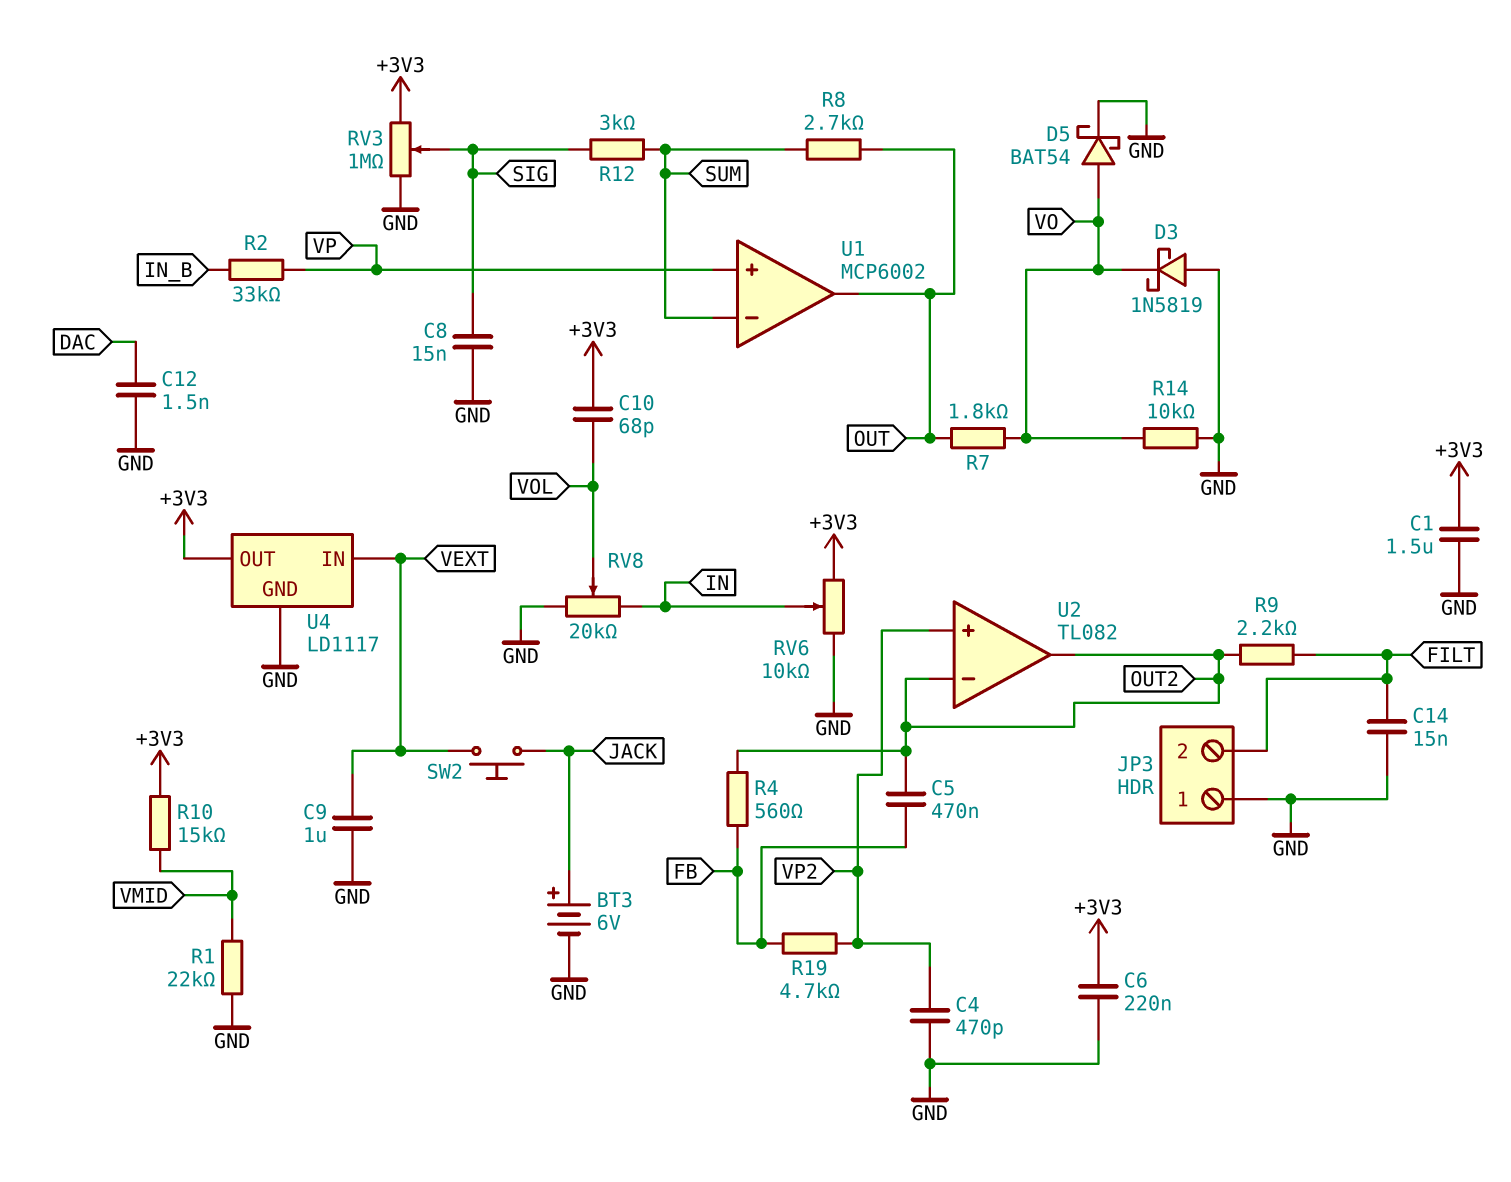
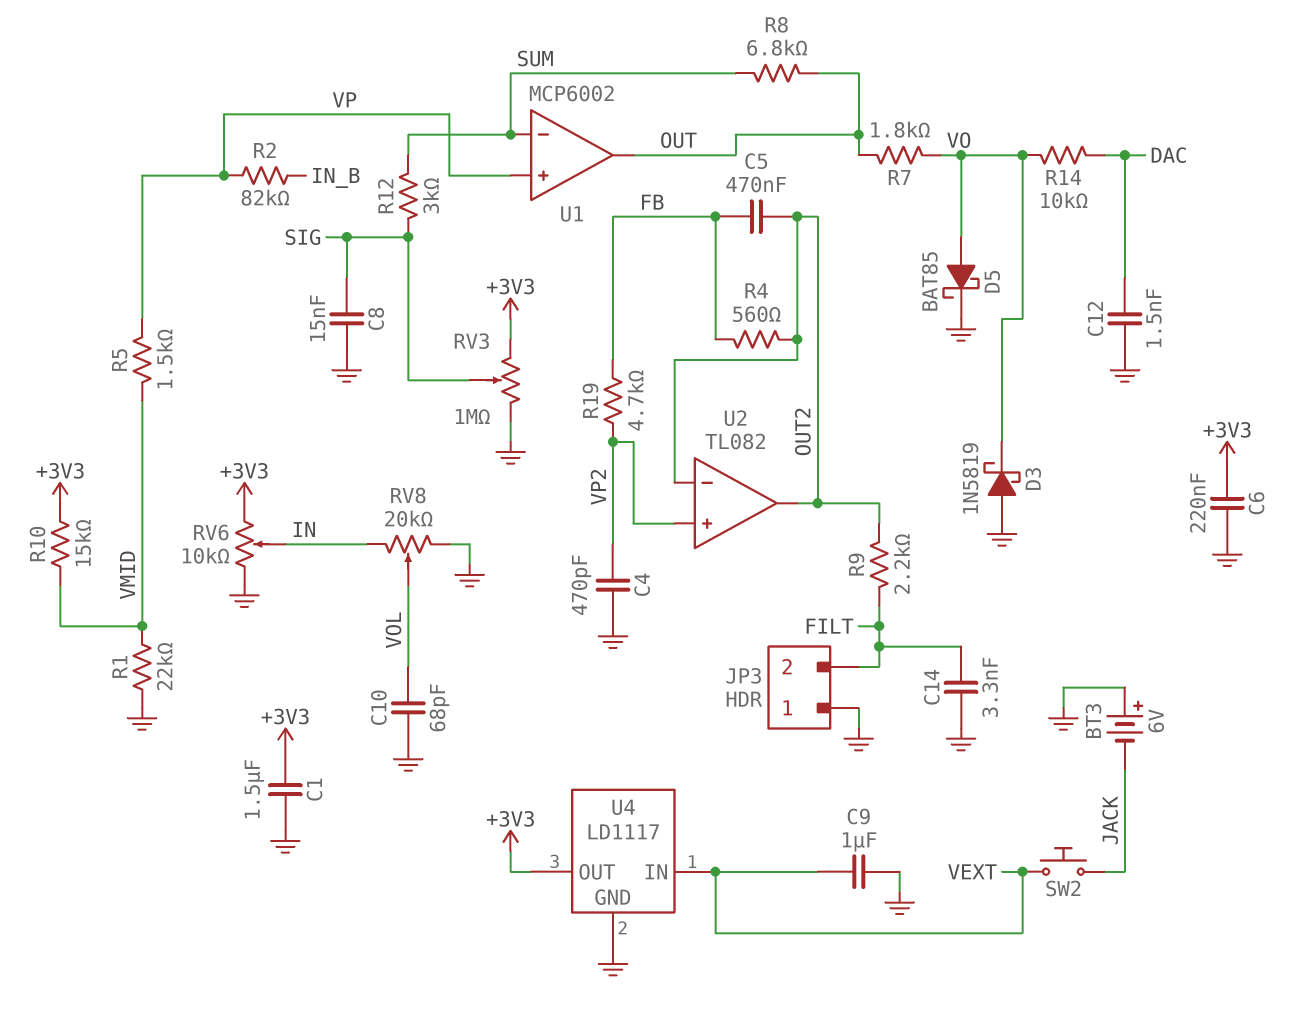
BT3: 6V (plus JACK, minus GND) -> 6V (plus GND, minus JACK)
C10: 68pF (+3V3, VOL) -> 68pF (GND, VOL)
C14: 15nF (FILT, GND) -> 3.3nF (FILT, GND)
D5: schottky BAT54 (A VO, K GND) -> schottky BAT85 (A VO, K GND)
R2: 33k (IN_B, VP) -> 82k (IN_B, VP)
R5: none -> 1.5k (VMID, VP)
R8: 2.7k (OUT, SUM) -> 6.8k (OUT, SUM)
R14: 10k (GND, VO) -> 10k (DAC, VO)

